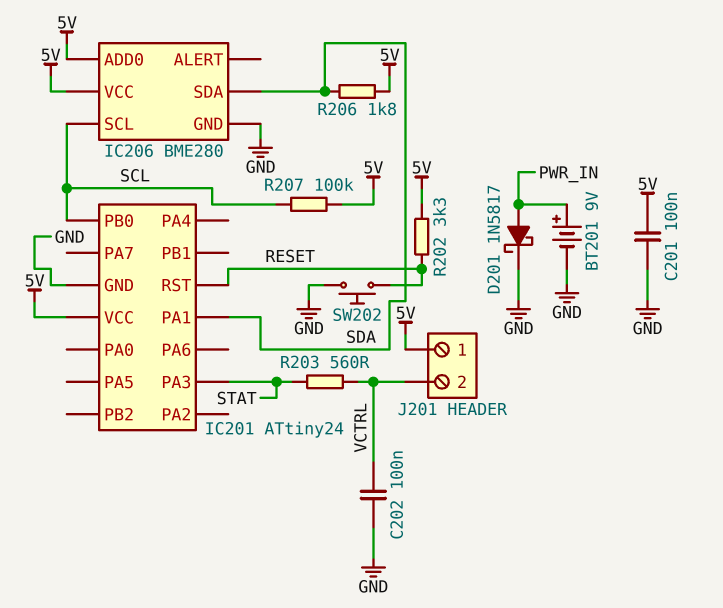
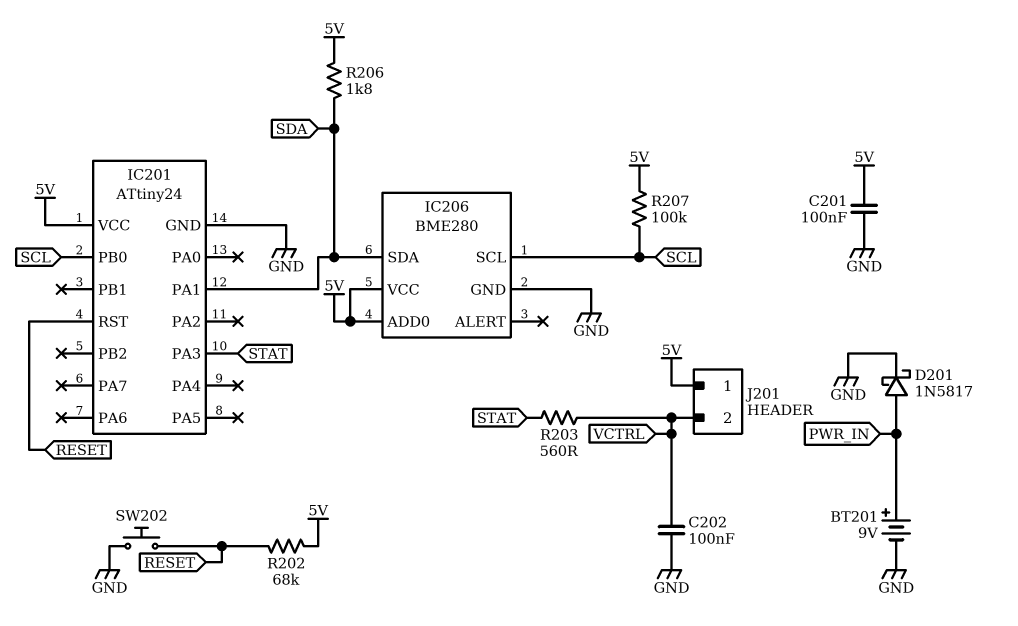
R202: 3.3k (5V, RESET) -> 68k (5V, RESET)

